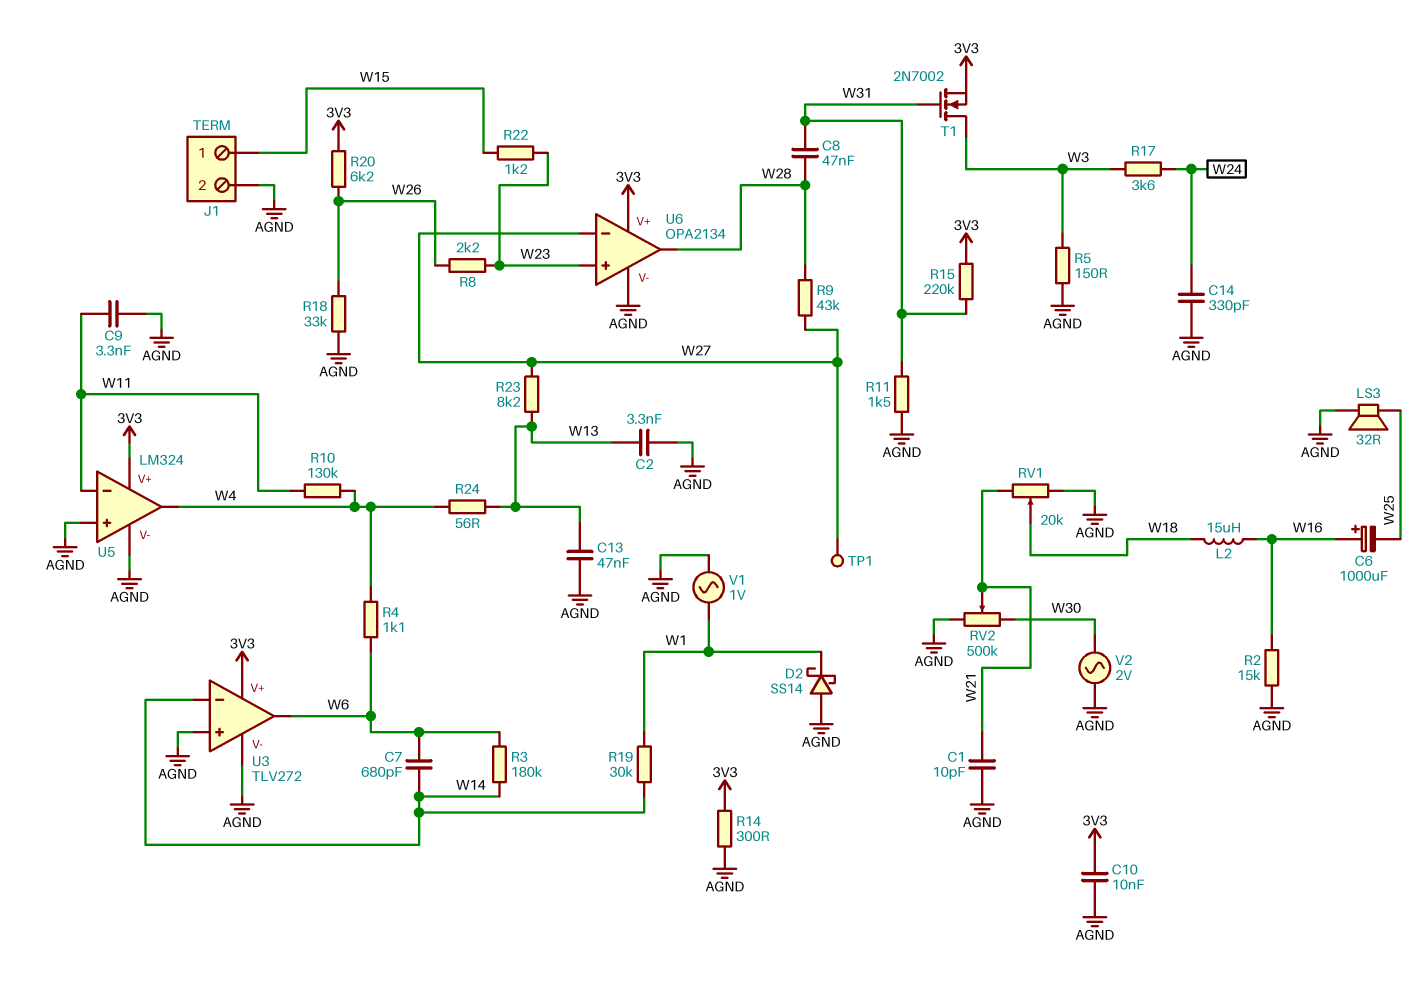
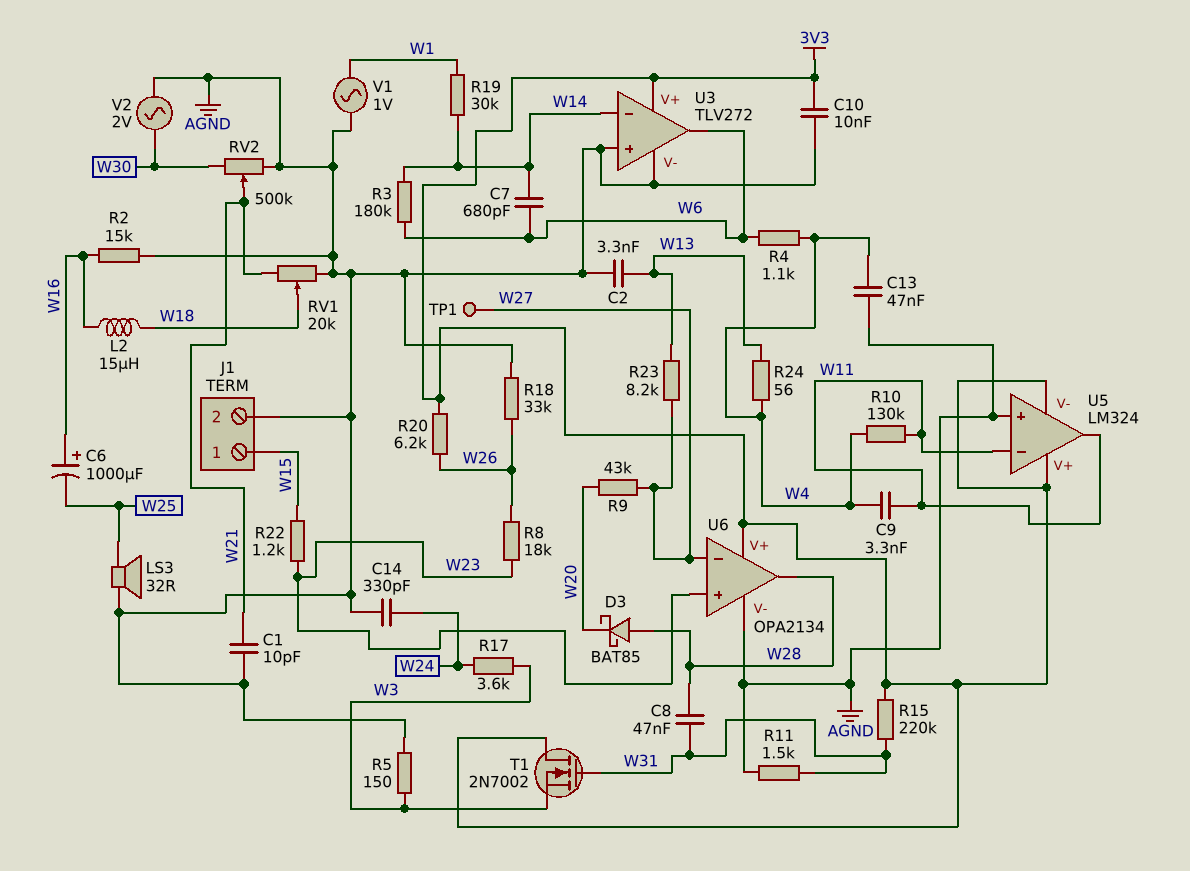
C9: 3.3nF (AGND, W11) -> 3.3nF (W4, W11)
C13: 47nF (AGND, W13) -> 47nF (AGND, W4)
D2: schottky SS14 (A AGND, K W1) -> none
D3: none -> schottky BAT85 (A W28, K W20)
R8: 2.2k (W23, W26) -> 18k (W23, W26)
R9: 43k (W27, W28) -> 43k (W20, W27)
R14: 300 (3V3, AGND) -> none
T1: NMOS 2N7002 (G W31, D W3, S 3V3) -> NMOS 2N7002 (G W31, D 3V3, S W3)
U5 pin V-: AGND -> 3V3
U5 pin out: W4 -> W11

